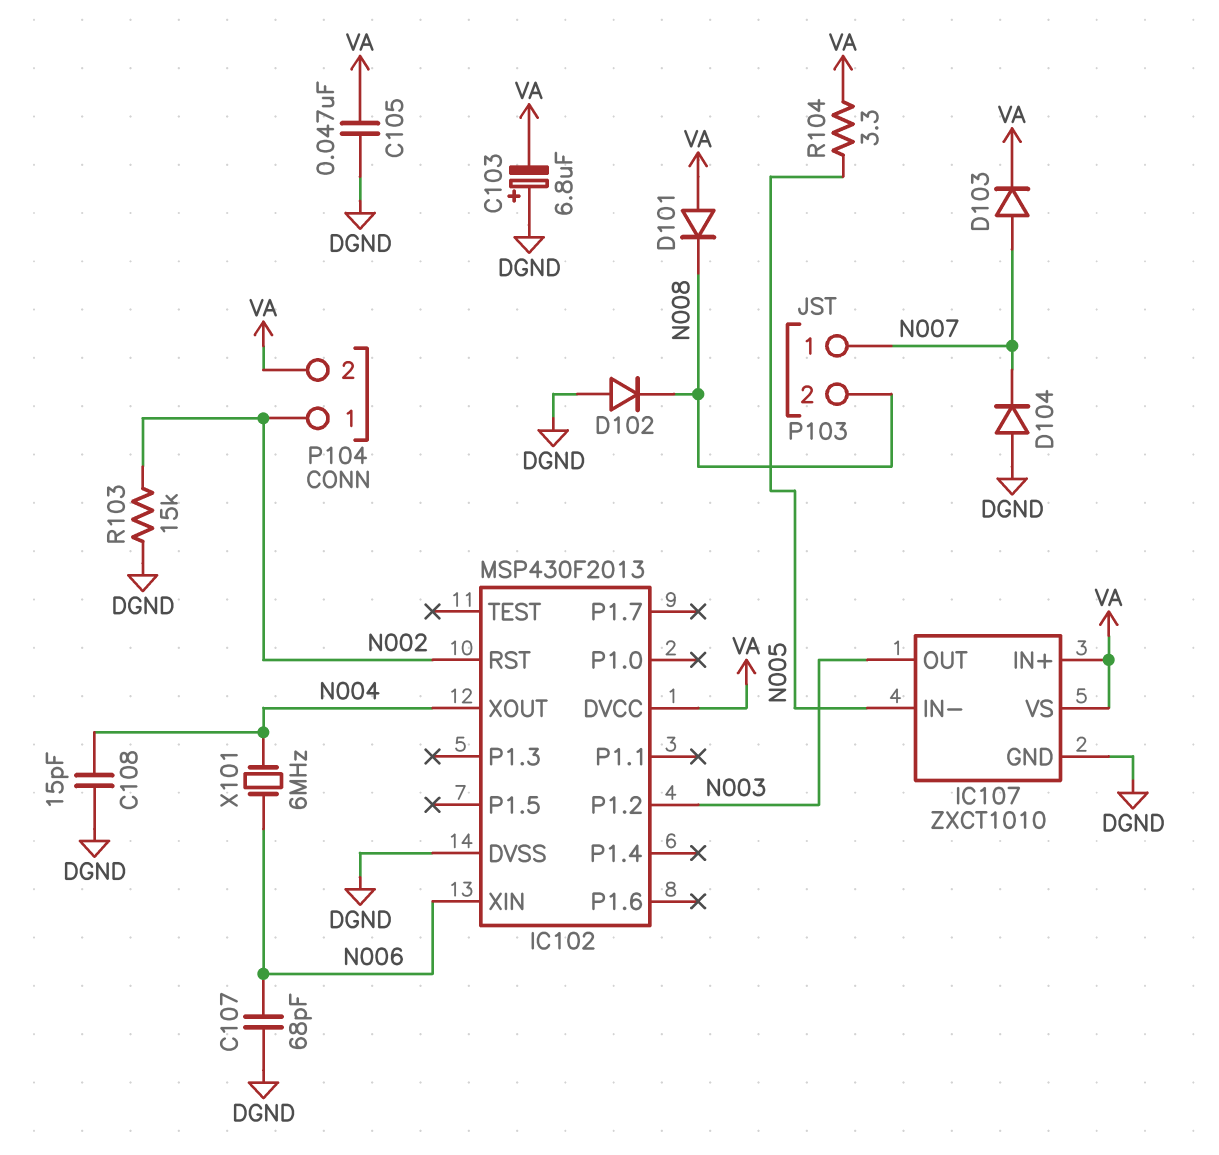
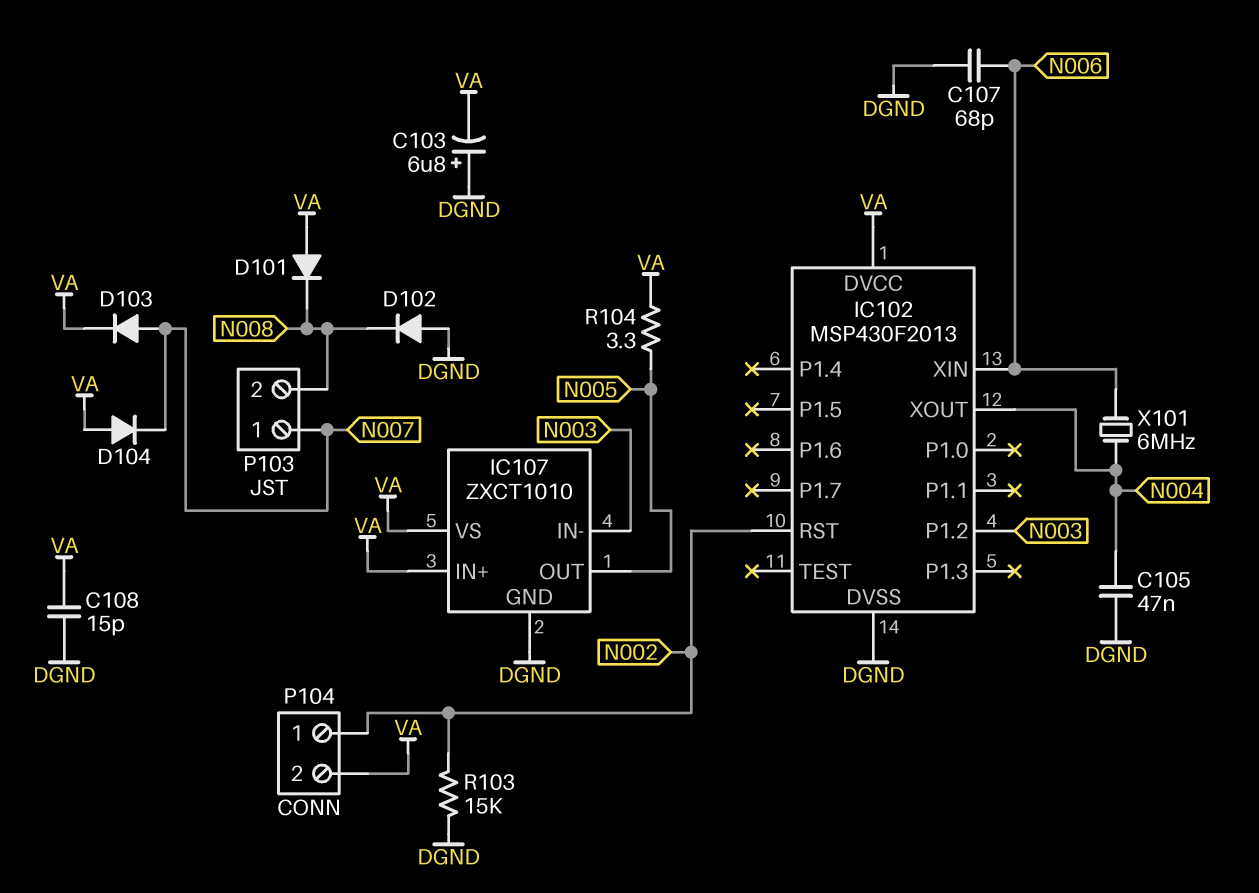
C105: 47nF (DGND, VA) -> 47nF (DGND, N004)
C108: 15pF (DGND, N004) -> 15pF (DGND, VA)
D104: diode (A DGND, K N007) -> diode (A VA, K N007)
IC107 pin IN-: N005 -> N003
IC107 pin OUT: N003 -> N005

